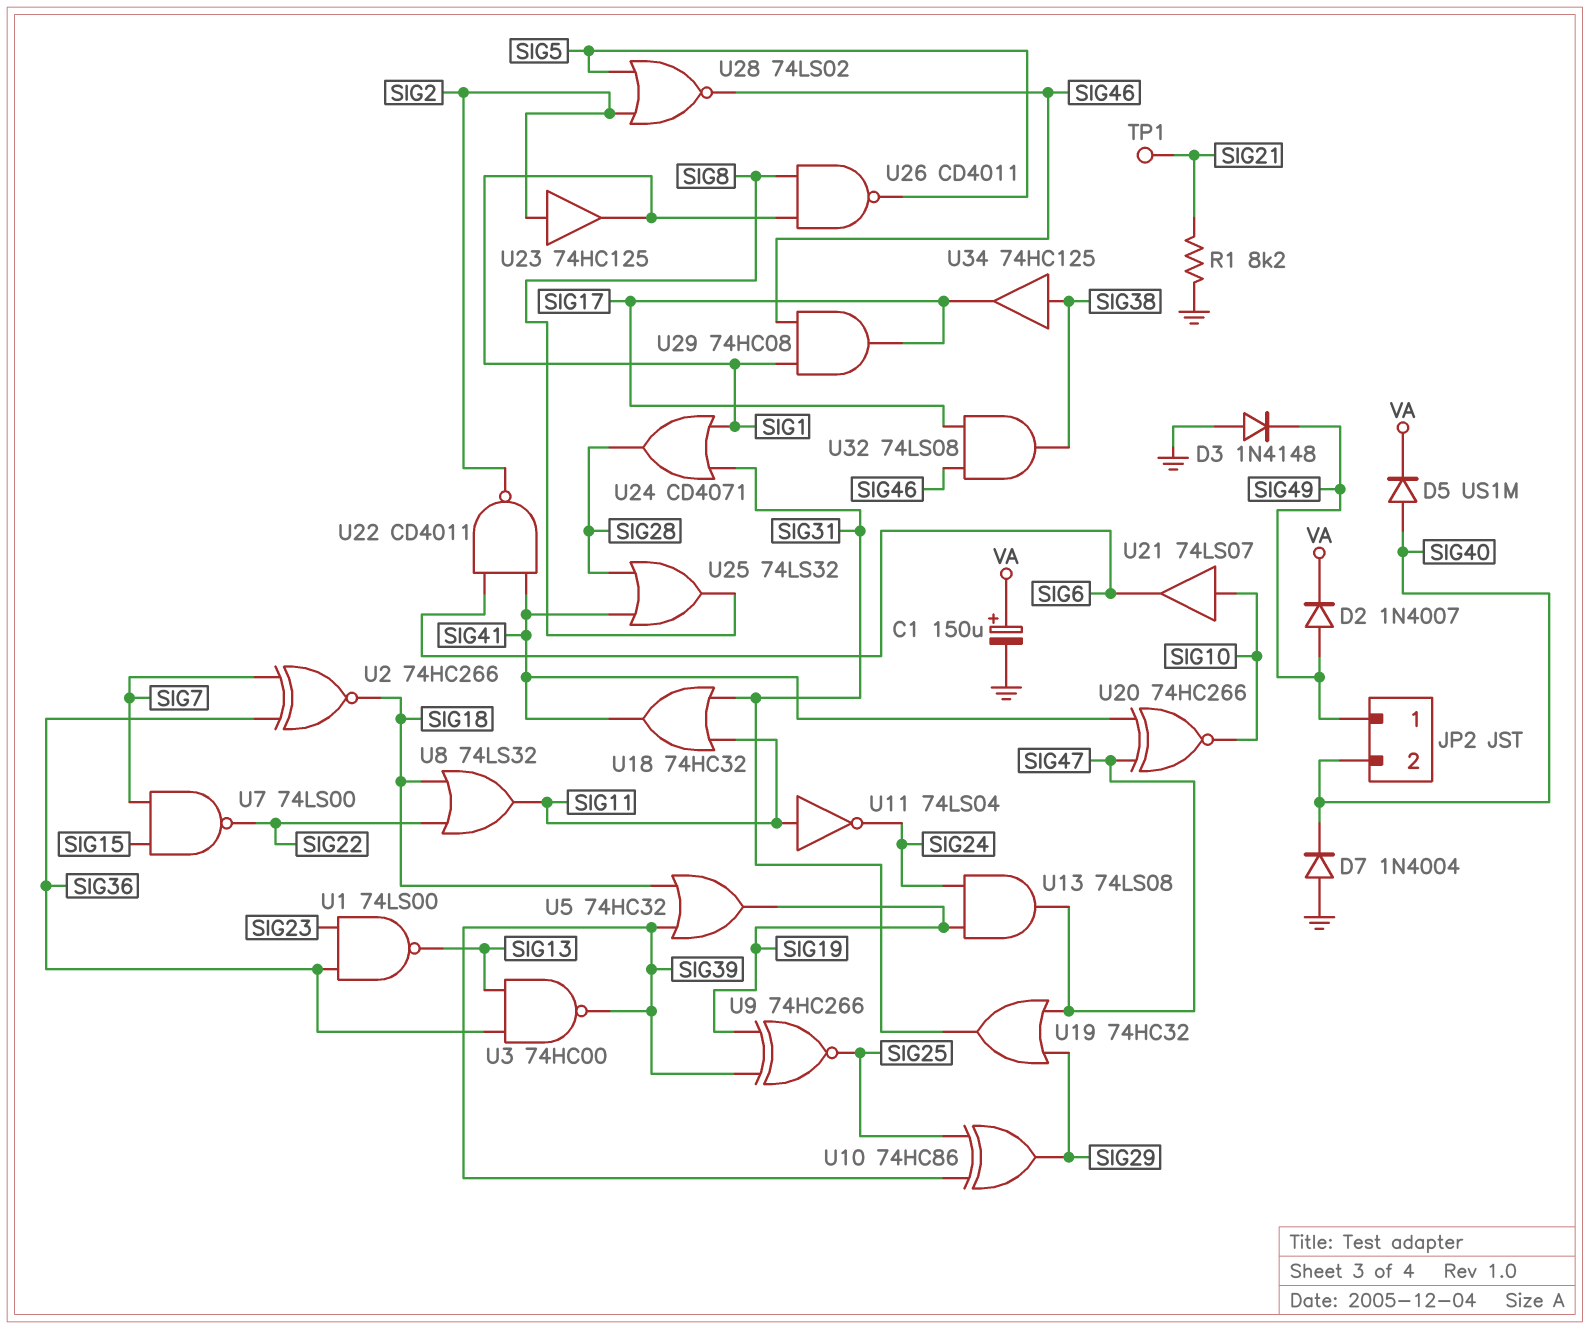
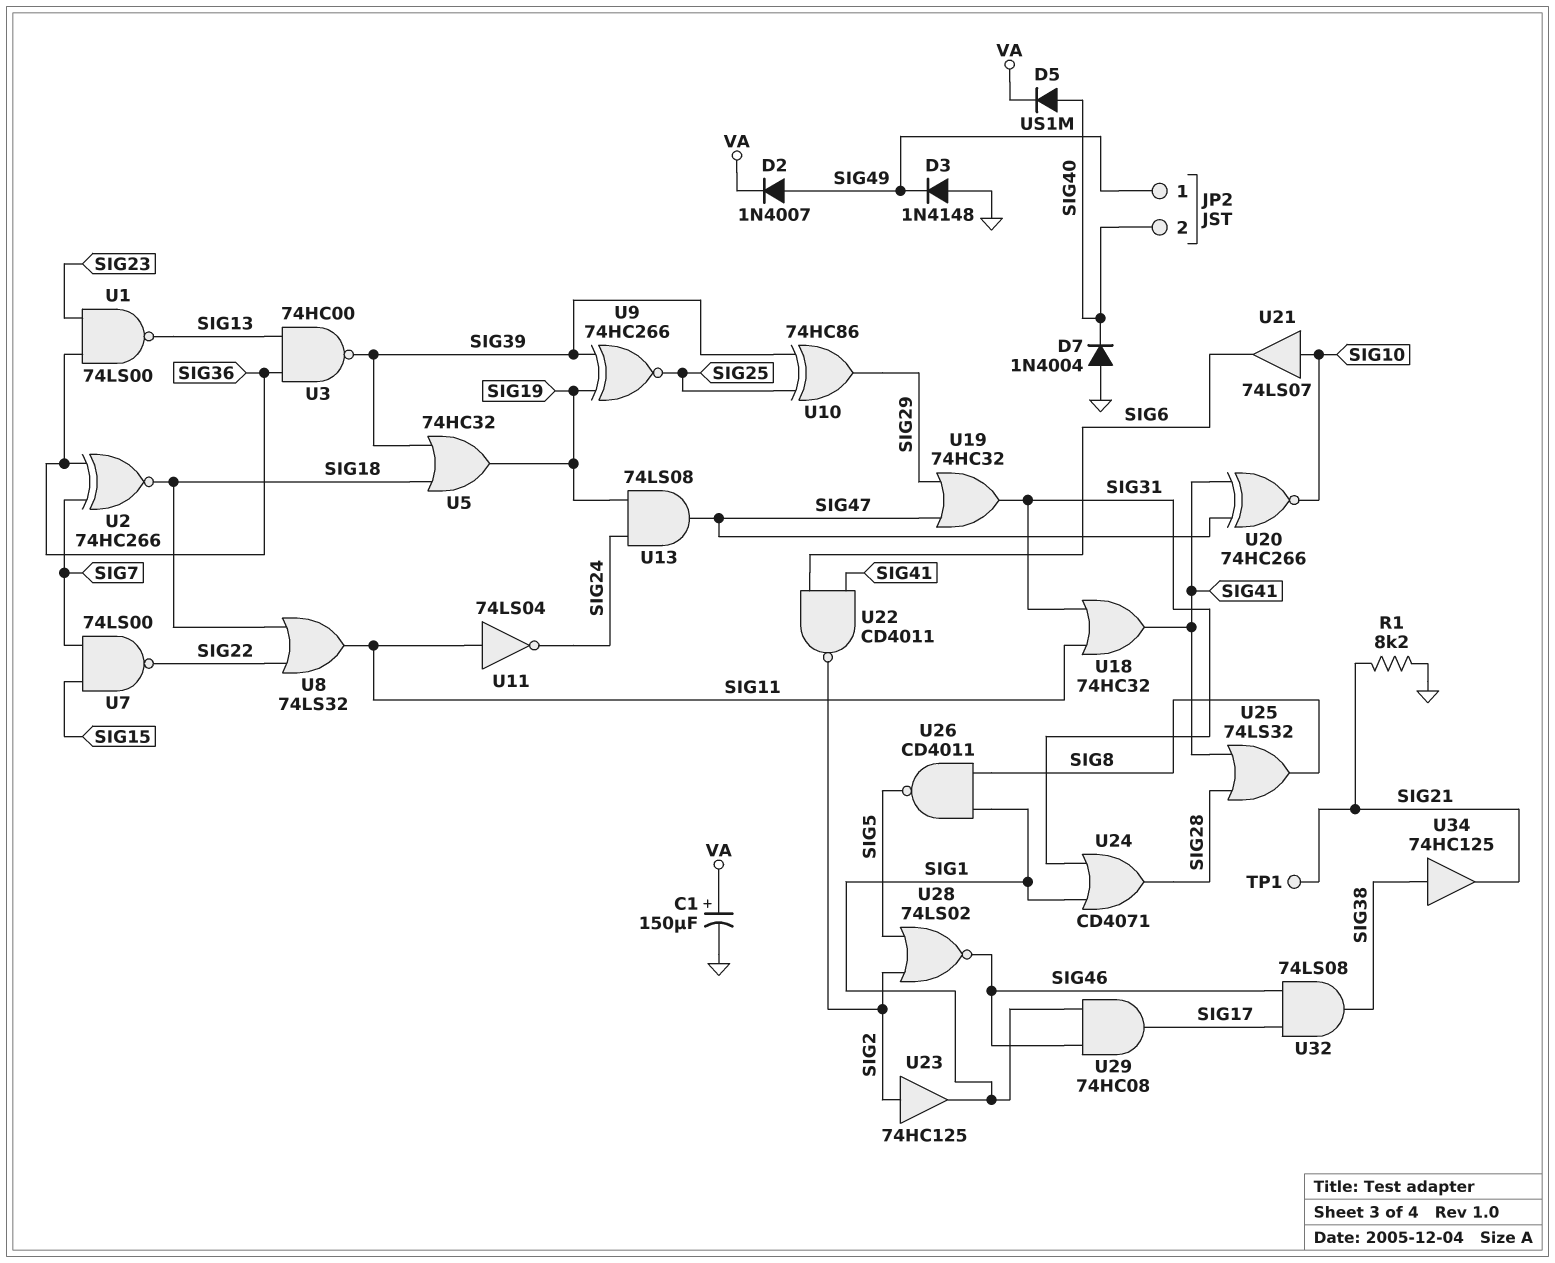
U34: buffer 74HC125 (in SIG38, out SIG17) -> buffer 74HC125 (in SIG38, out SIG21)

